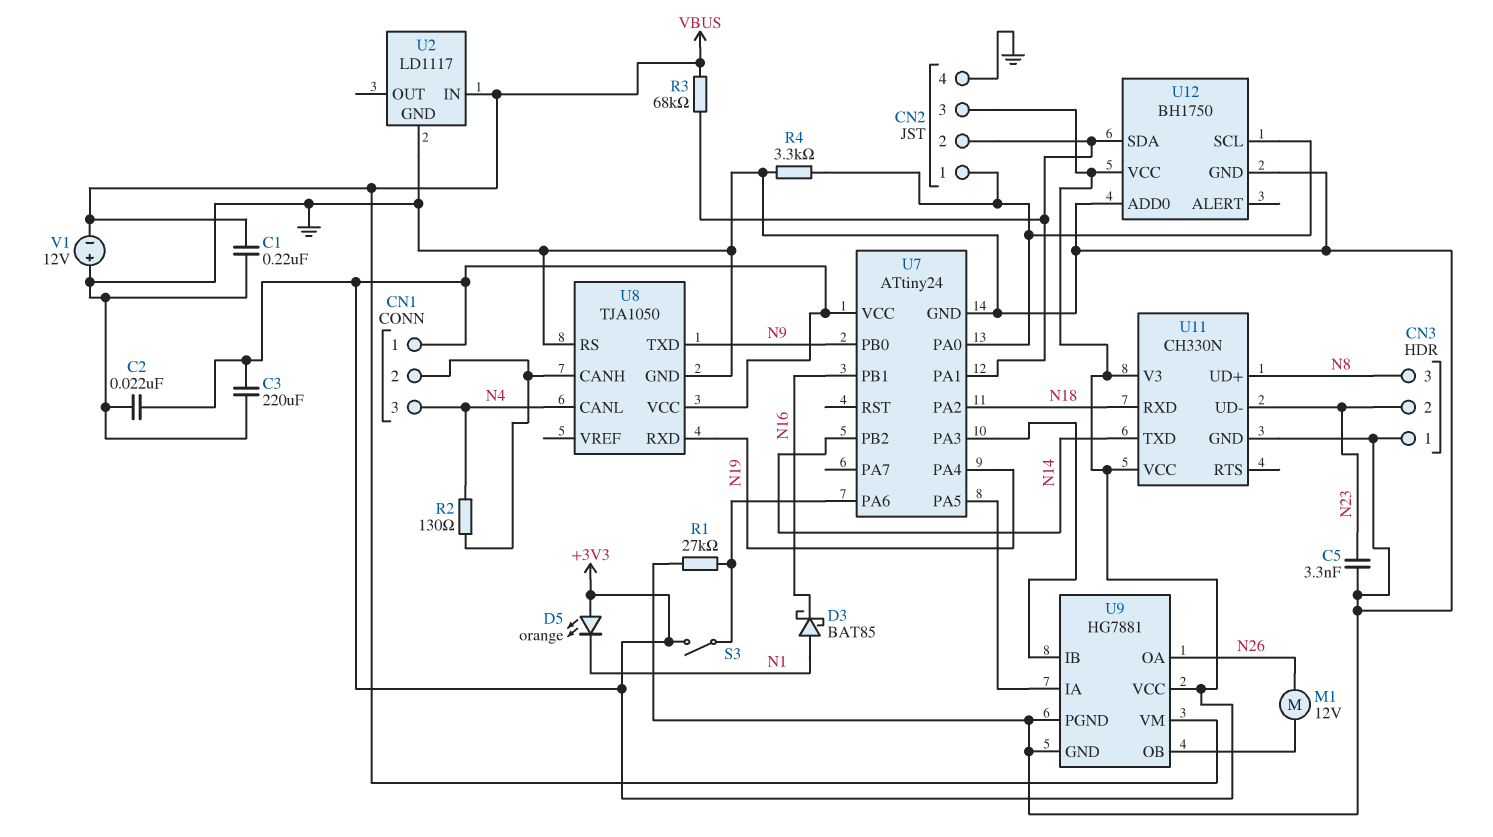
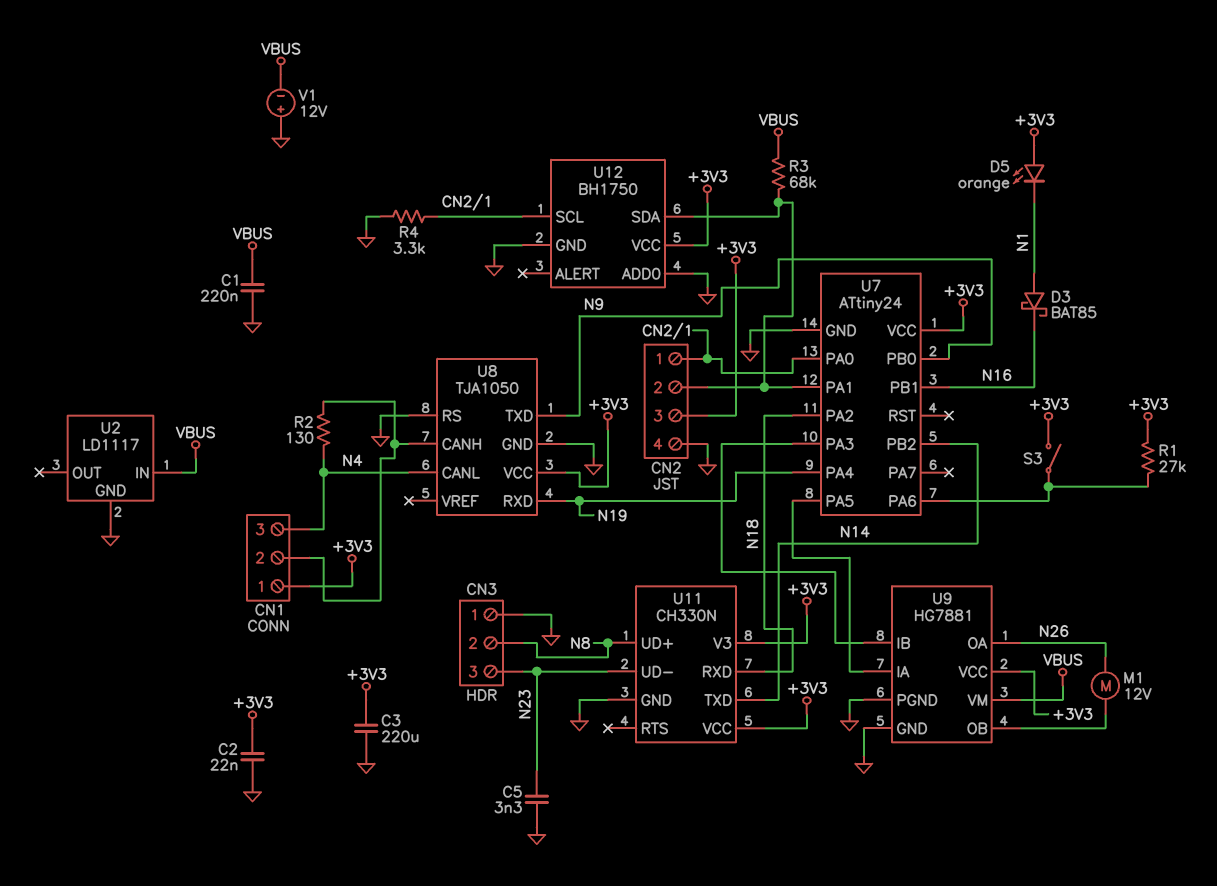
CN3 pin 2: N23 -> N8
CN3 pin 3: N8 -> N23
R1: 27k (GND, U7/PA6) -> 27k (+3V3, U7/PA6)

